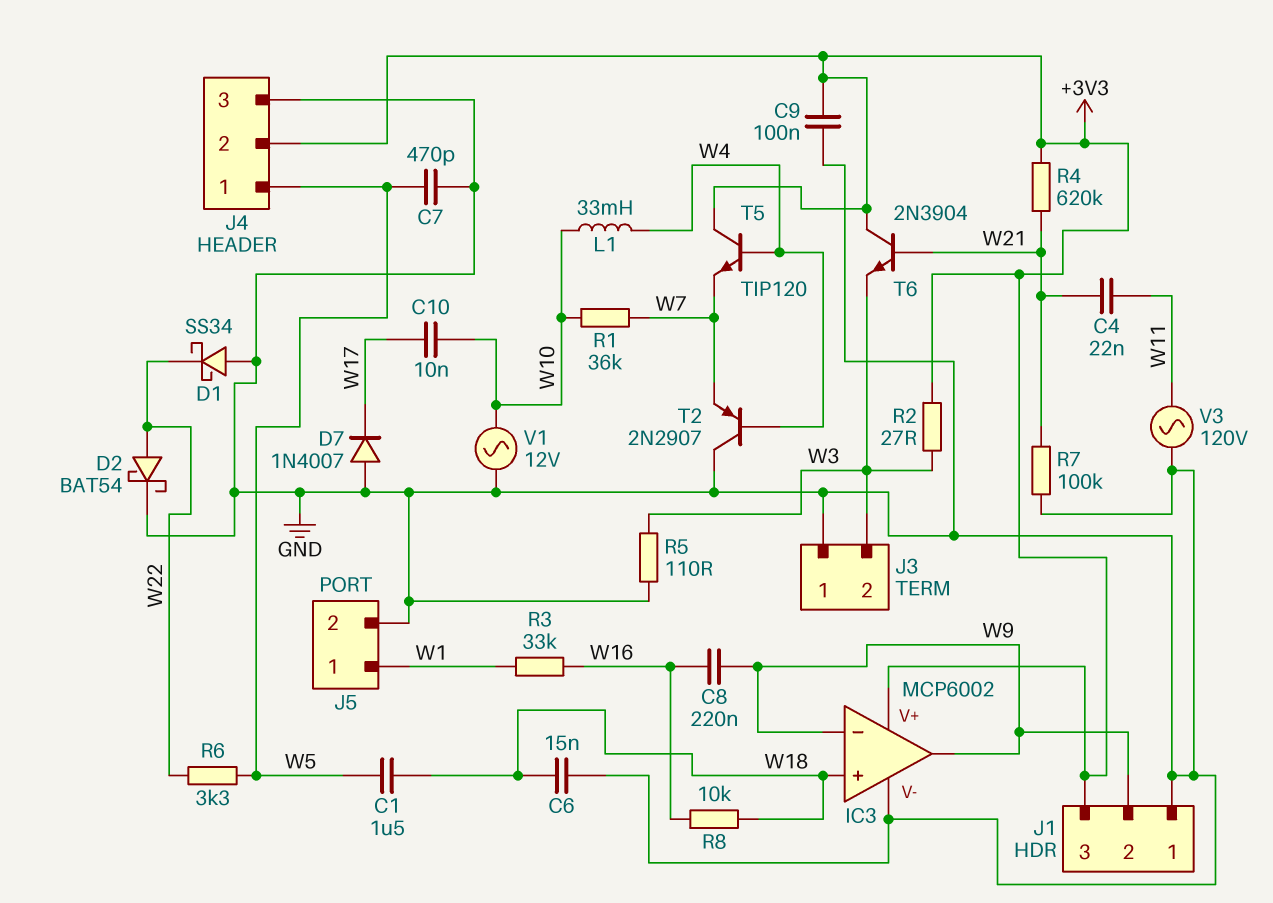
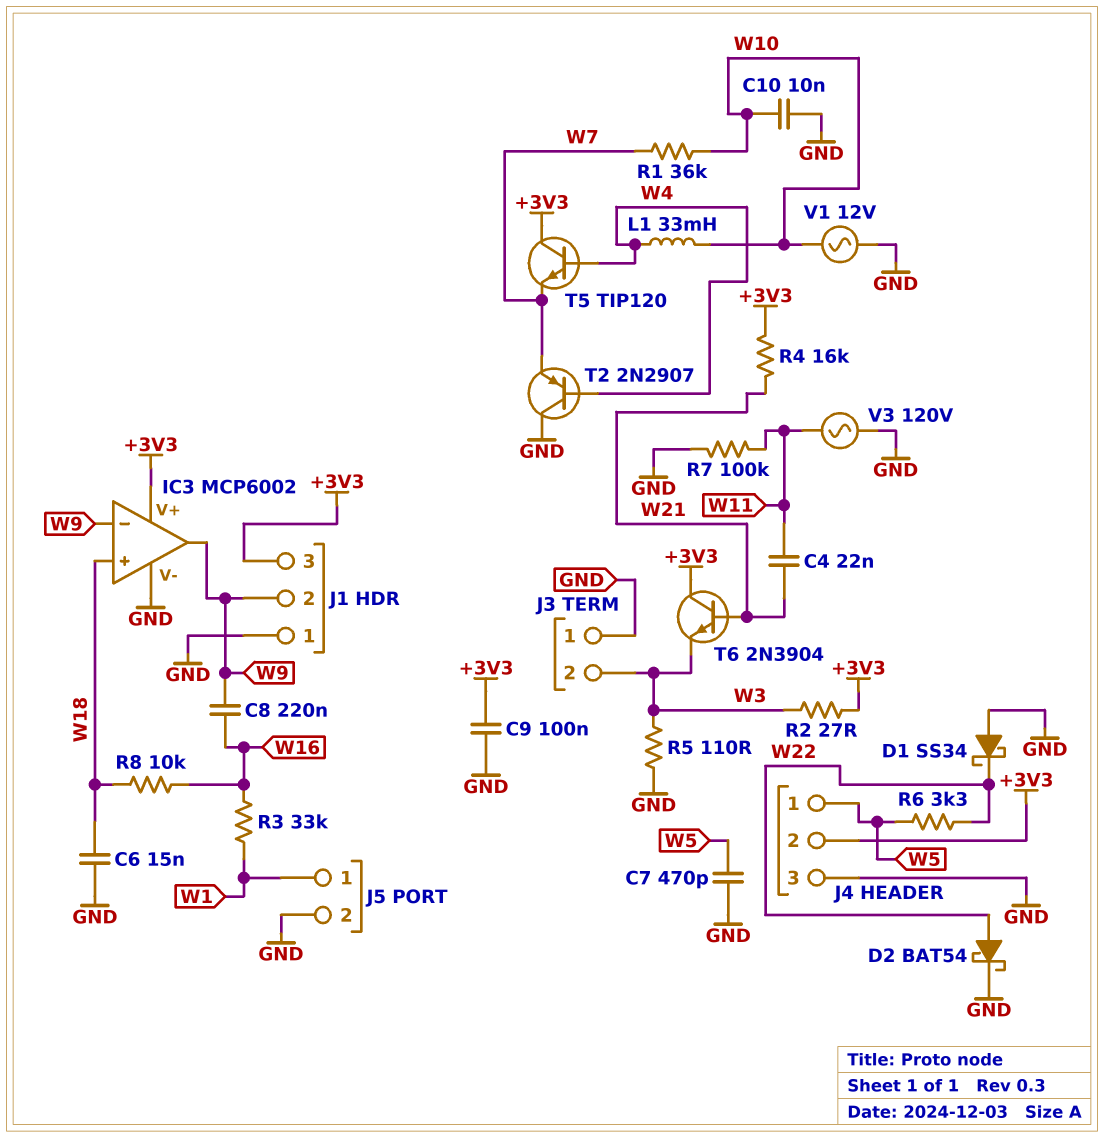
C1: 1.5uF (W5, W18) -> none
C10: 10nF (W10, W17) -> 10nF (GND, W10)
D7: diode 1N4007 (A GND, K W17) -> none
R4: 620k (+3V3, W21) -> 16k (+3V3, W21)
R7: 100k (GND, W21) -> 100k (GND, W11)

